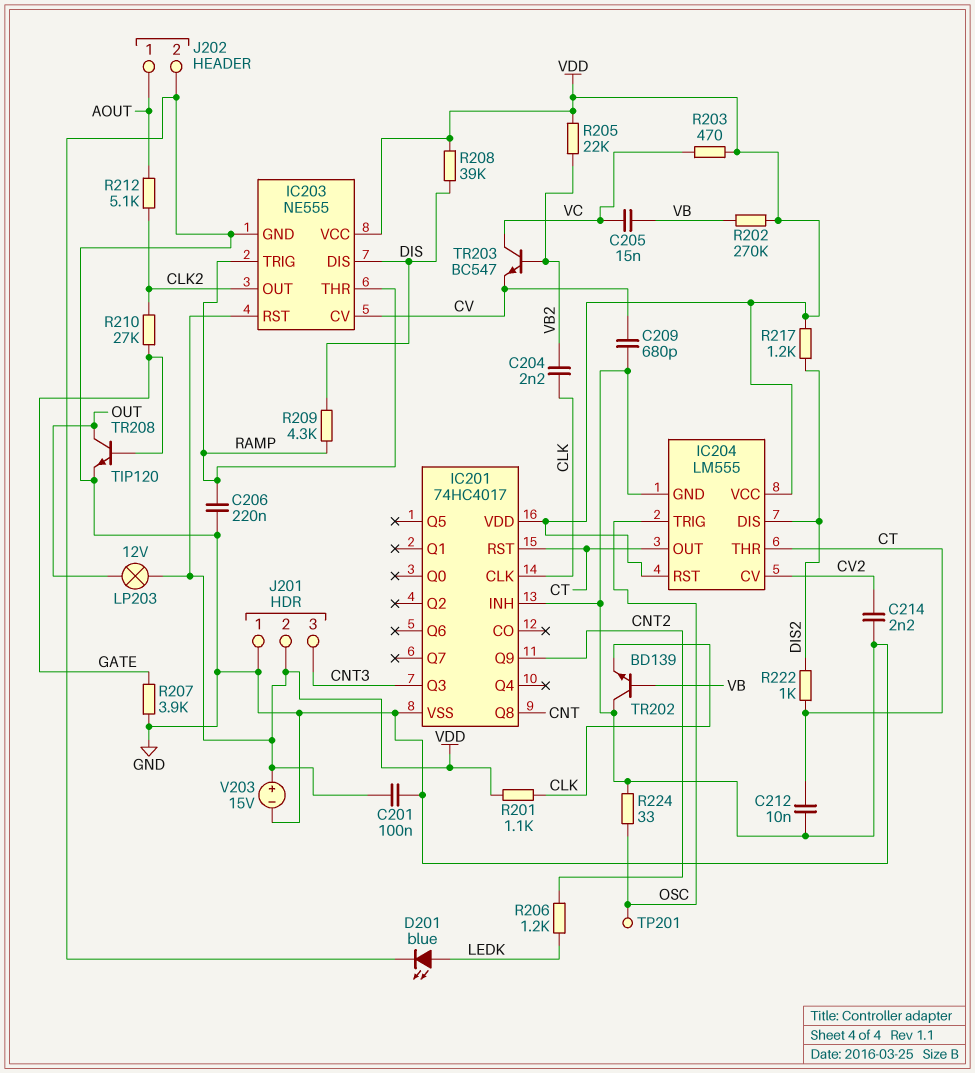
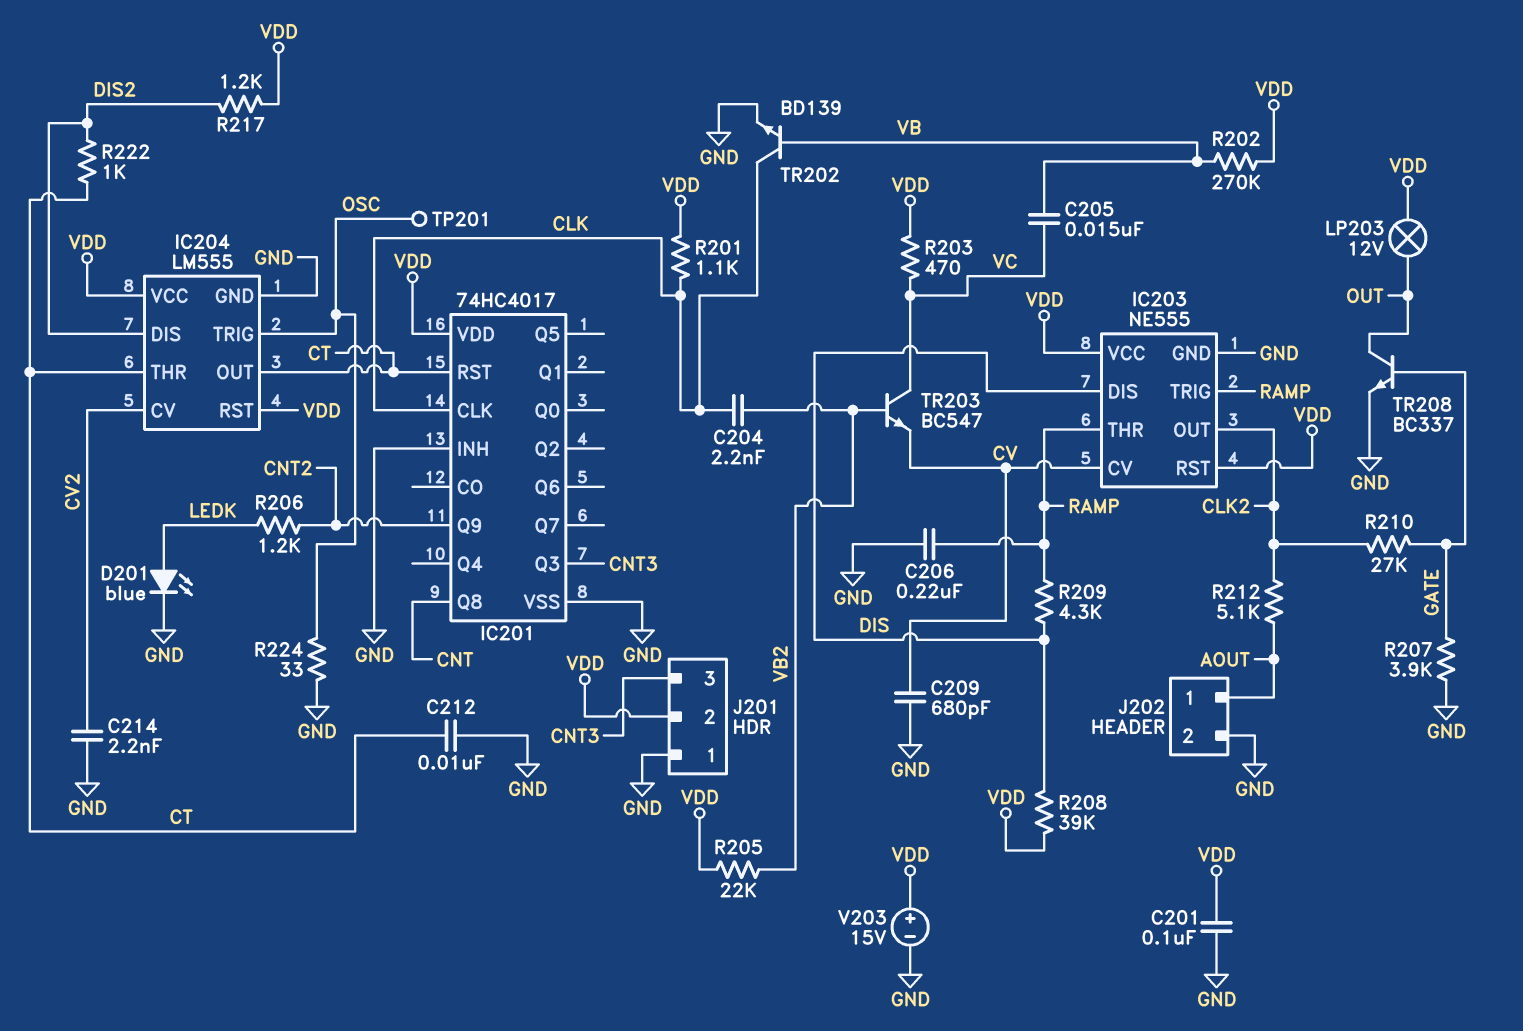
TR202: NPN BD139 (B VB, C GND, E CLK) -> NPN BD139 (B VB, C CLK, E GND)
TR208: NPN TIP120 (B GATE, C OUT, E GND) -> NPN BC337 (B GATE, C OUT, E GND)

